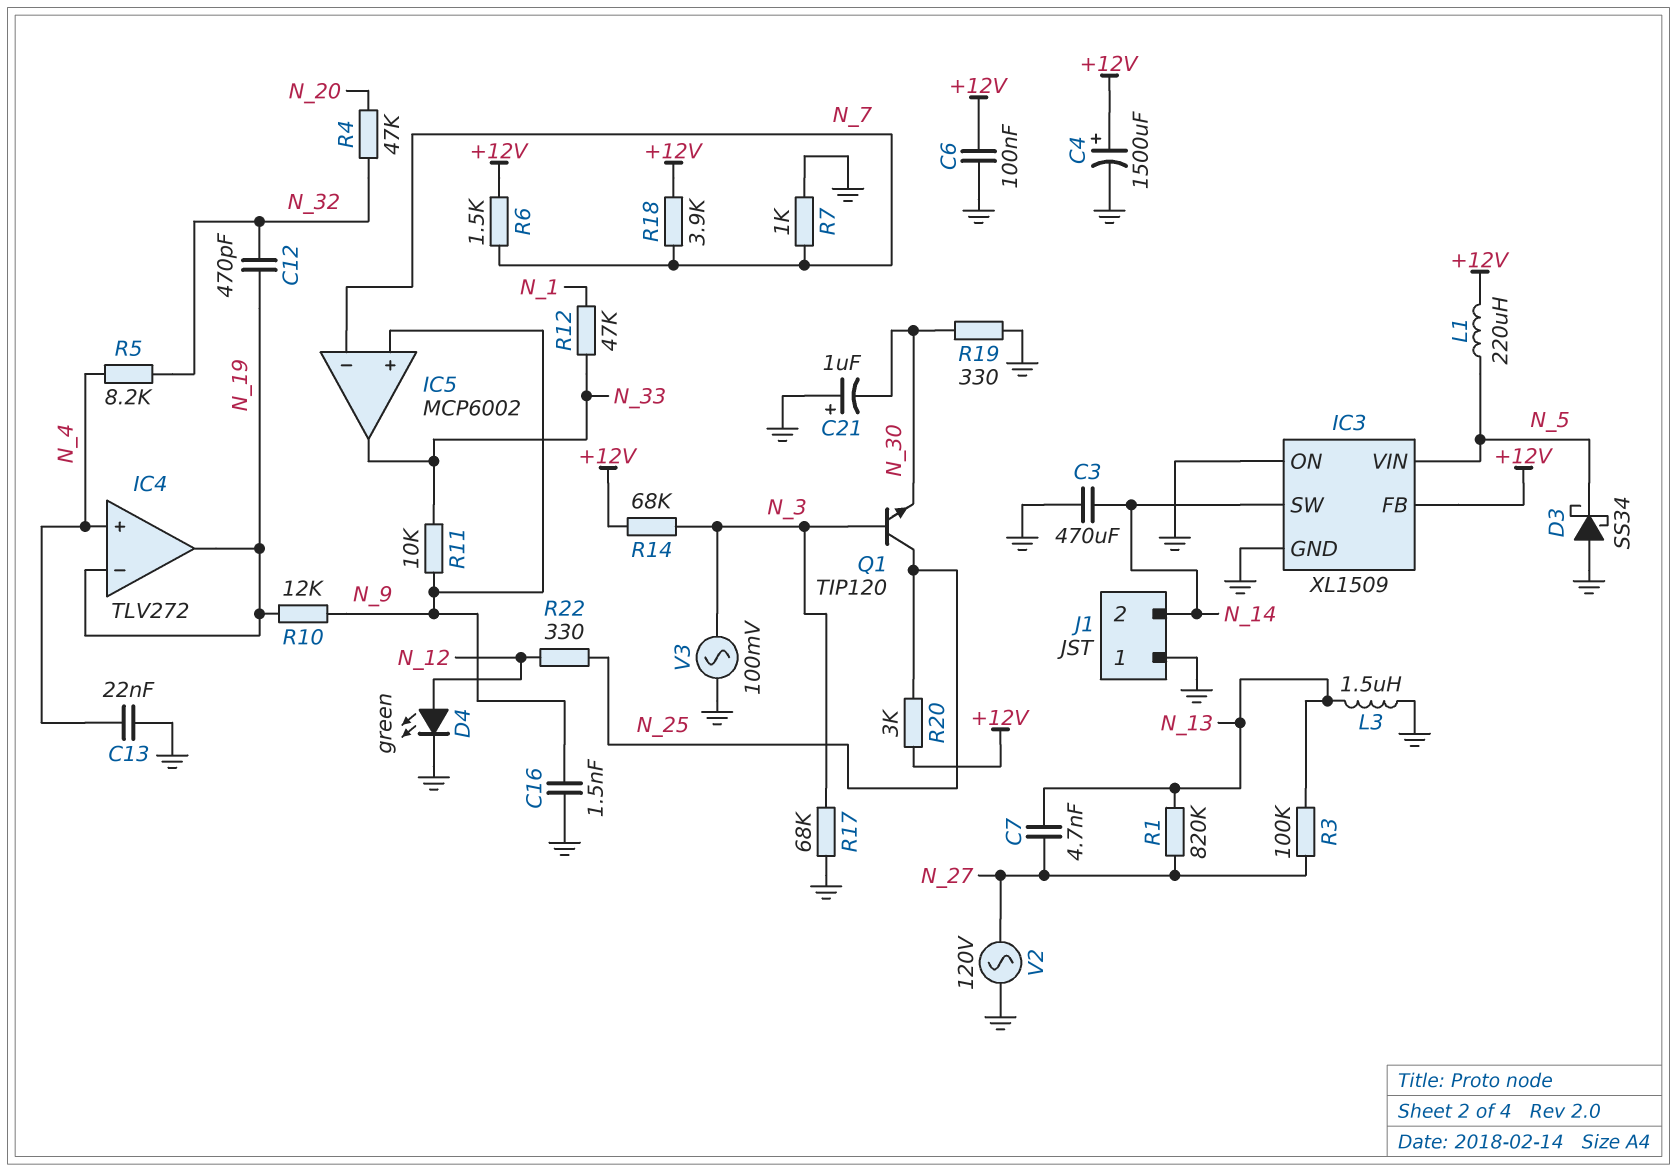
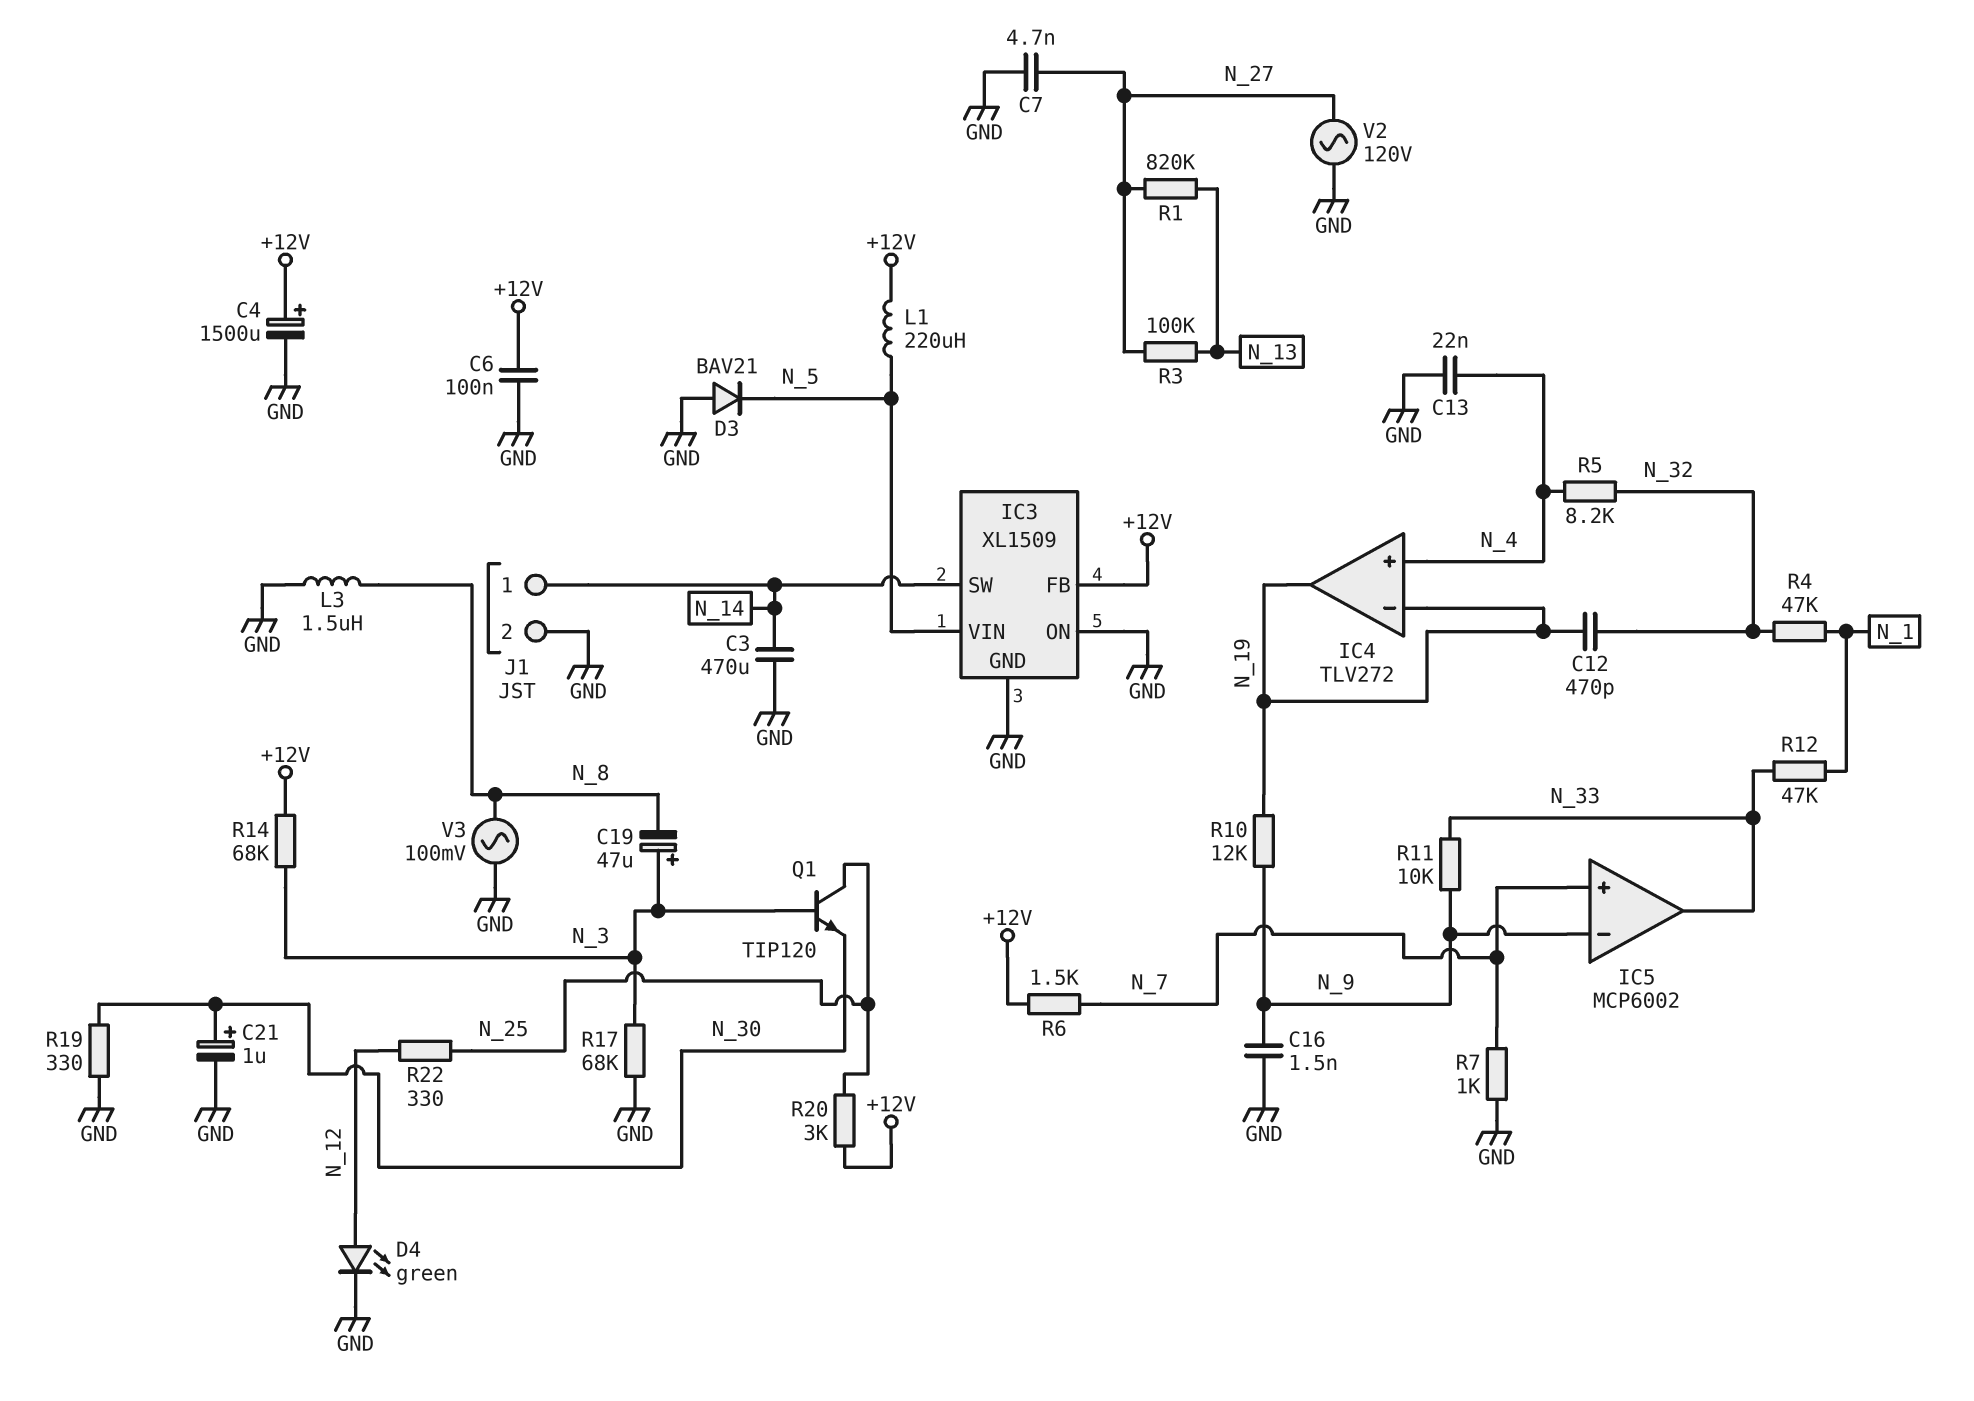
C7: 4.7nF (N_13, N_27) -> 4.7nF (GND, N_27)
C19: none -> 47uF (plus N_3, minus N_8)
C21: 1uF (plus GND, minus N_30) -> 1uF (plus N_30, minus GND)
D3: schottky SS34 (A GND, K N_5) -> diode BAV21 (A GND, K N_5)
IC5 pin in+: N_9 -> N_7
IC5 pin in-: N_7 -> N_9
J1 pin 1: GND -> N_14
J1 pin 2: N_14 -> GND
L3: 1.5uH (GND, N_13) -> 1.5uH (GND, N_8)
R4: 47k (N_20, N_32) -> 47k (N_1, N_32)
R18: 3.9k (+12V, N_7) -> none
V3: AC 100mV (GND, N_3) -> AC 100mV (GND, N_8)

